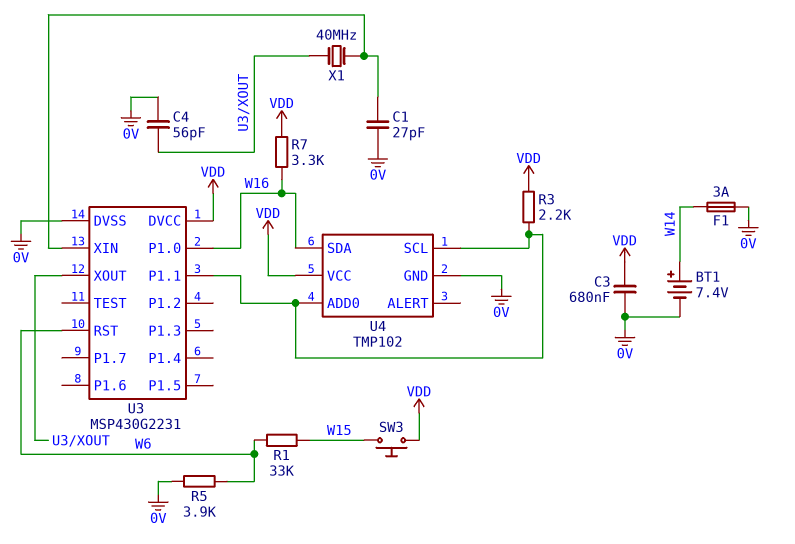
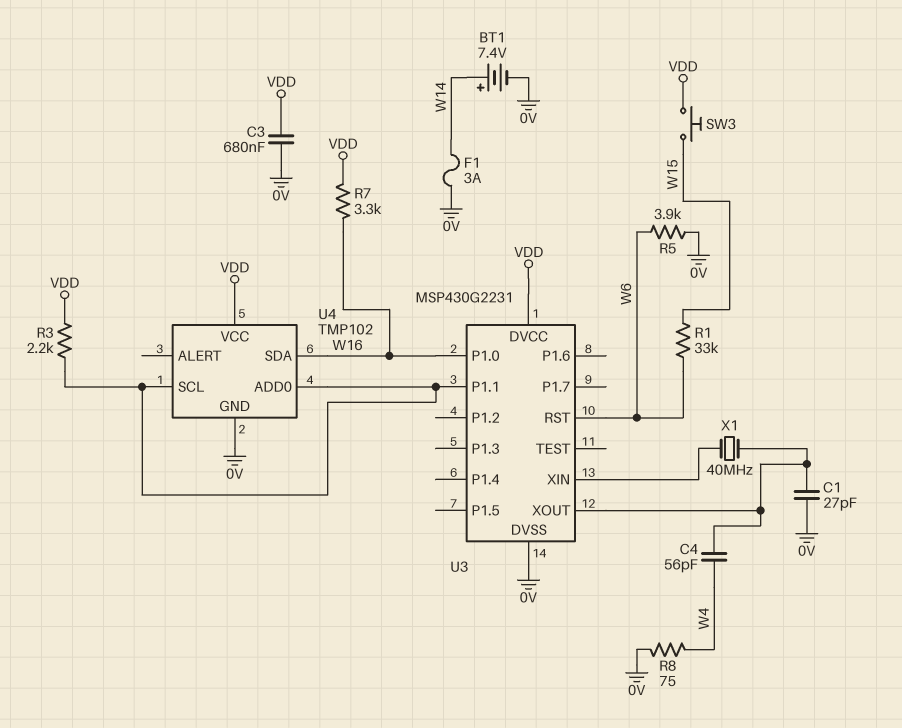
C1: 27pF (0V, U3/XIN) -> 27pF (0V, U3/XOUT)
C4: 56pF (0V, U3/XOUT) -> 56pF (U3/XOUT, W4)
R8: none -> 75 (0V, W4)

